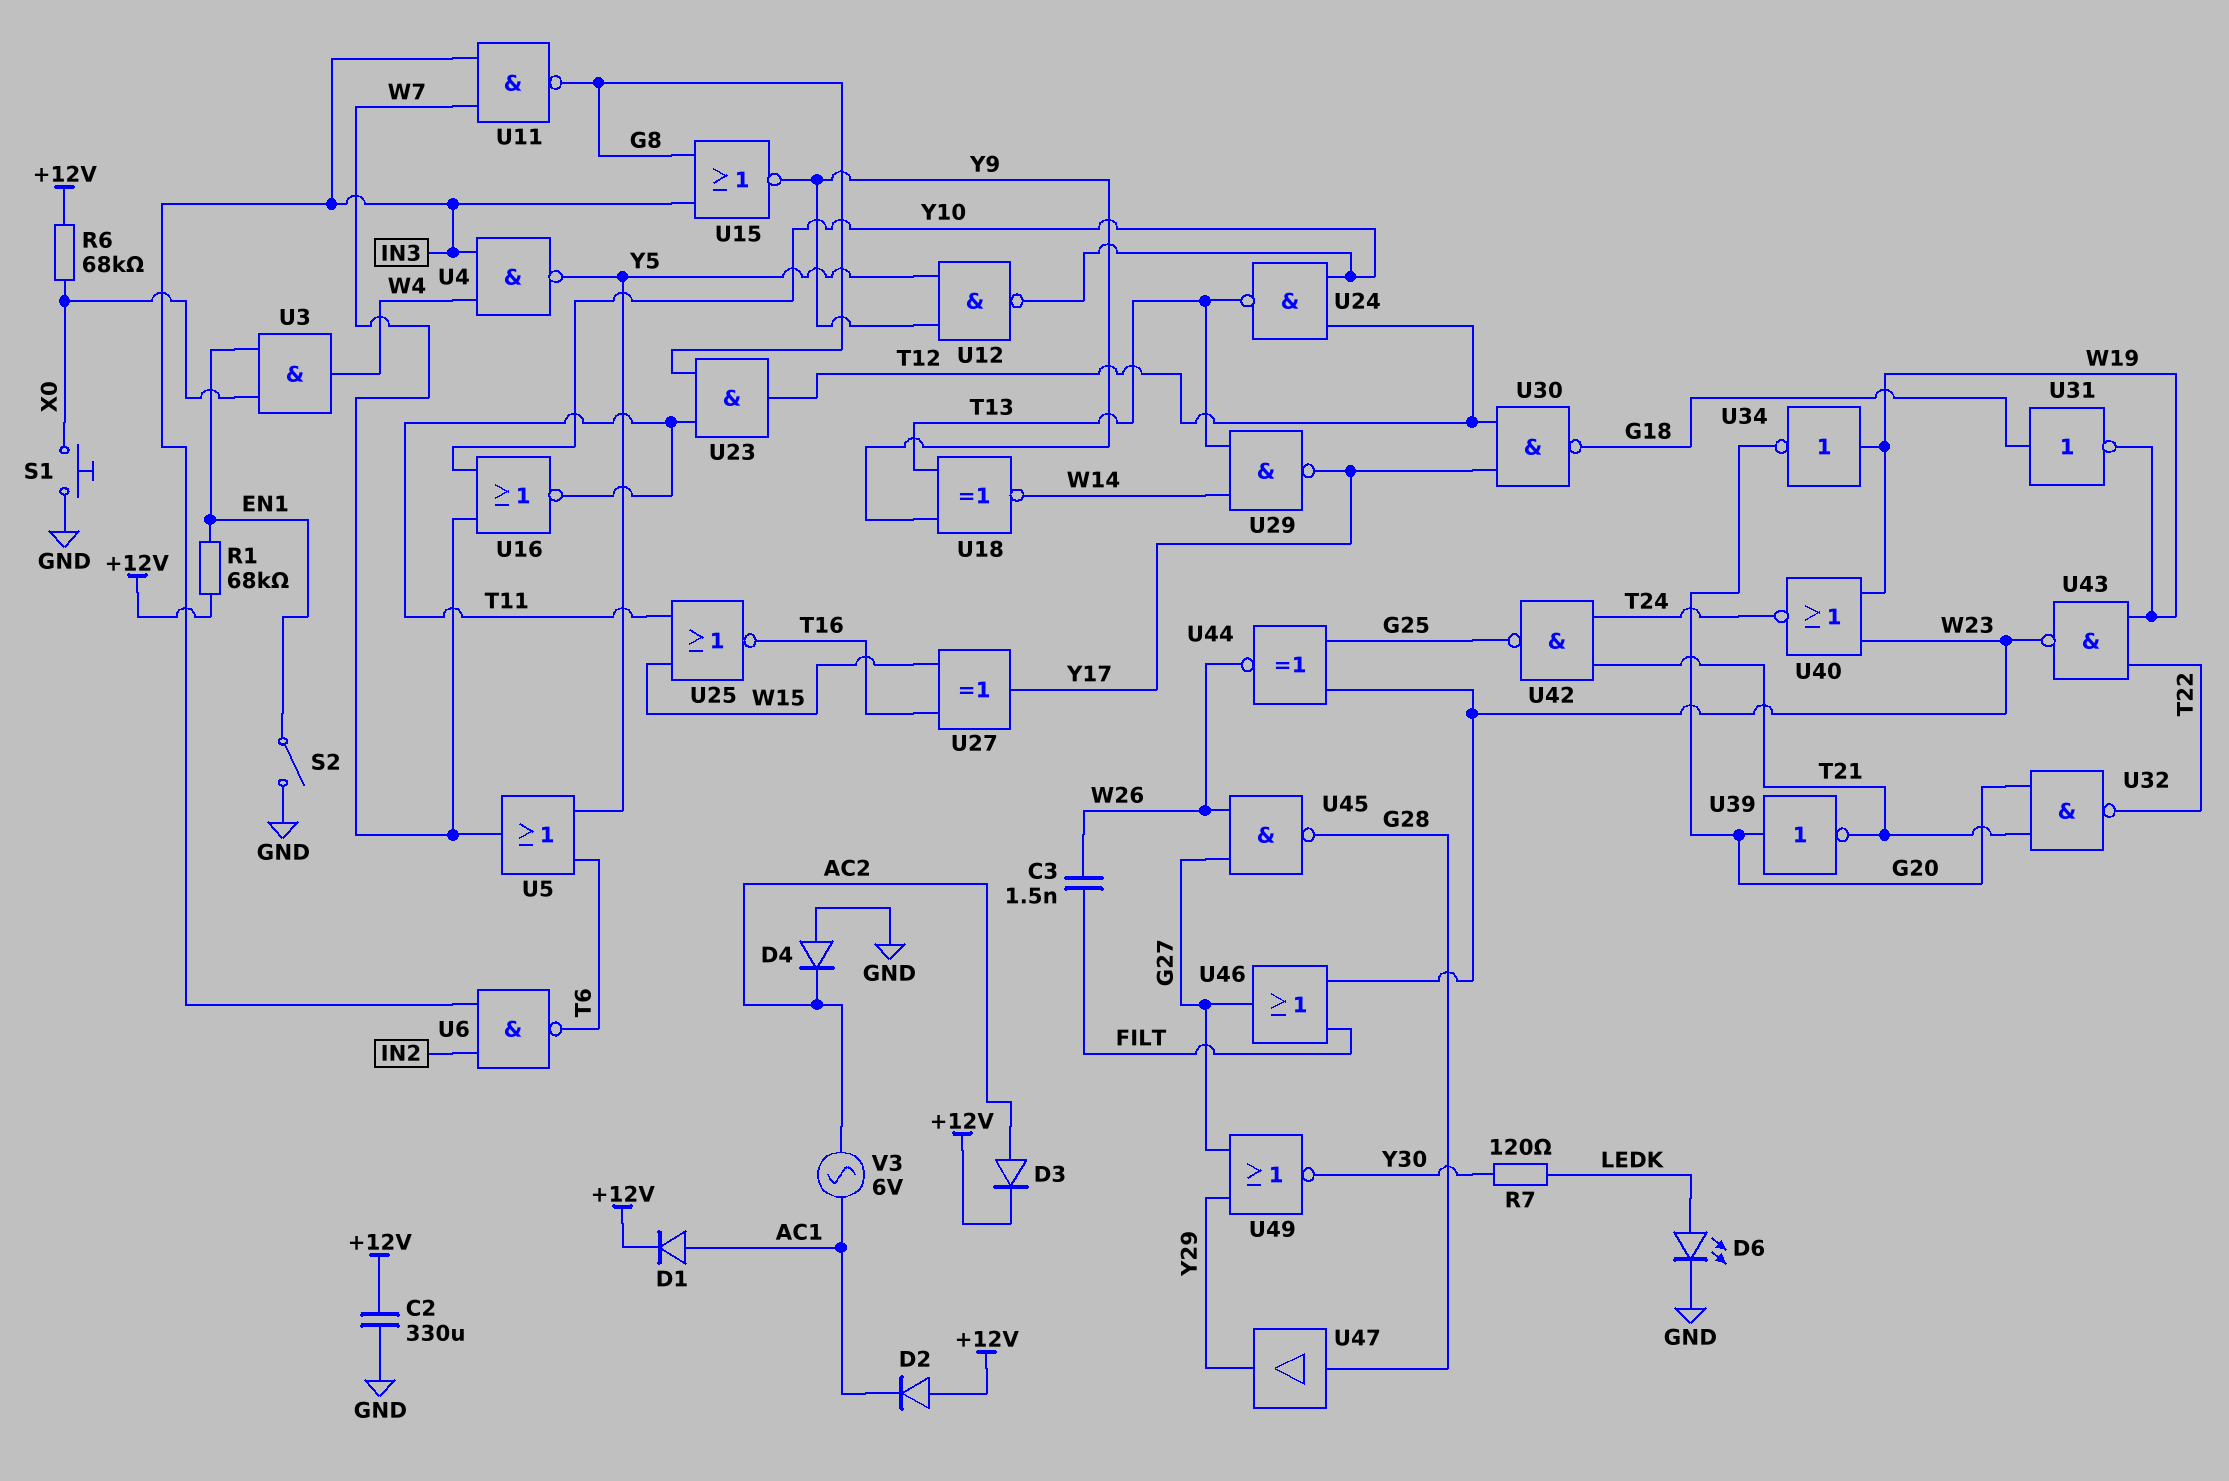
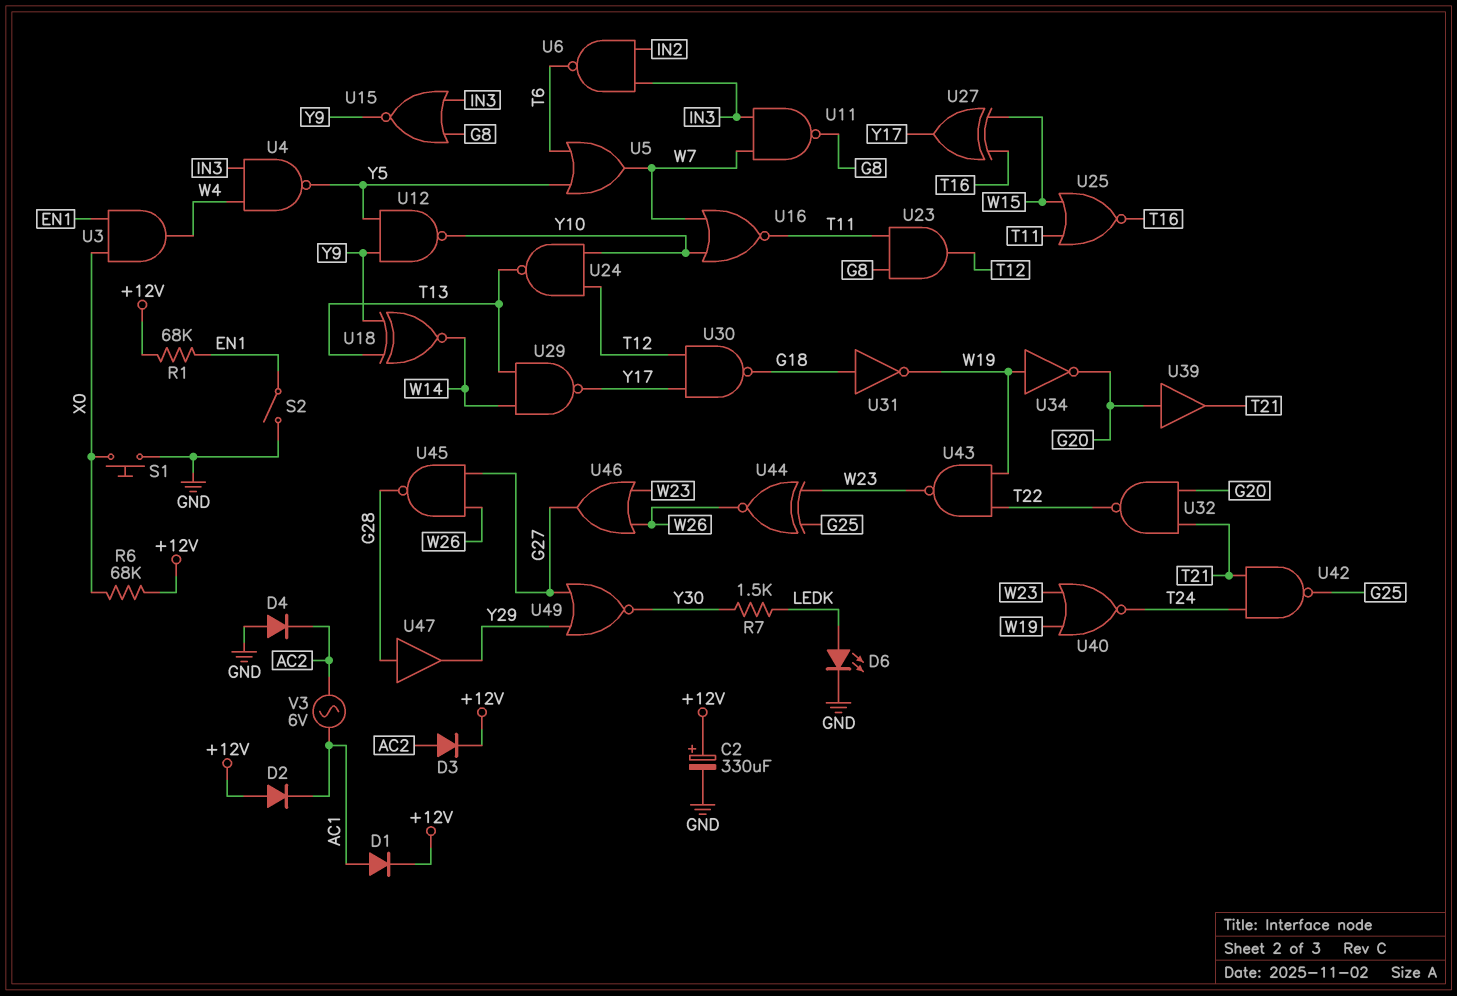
C2: 330uF (+12V, GND) -> 330uF (plus +12V, minus GND)
C3: 1.5nF (FILT, W26) -> none
R7: 120 (LEDK, Y30) -> 1.5k (LEDK, Y30)
U39: NOT (in G20, out T21) -> buffer (in G20, out T21)
U46: OR (in FILT, in W23, out G27) -> OR (in W23, in W26, out G27)

